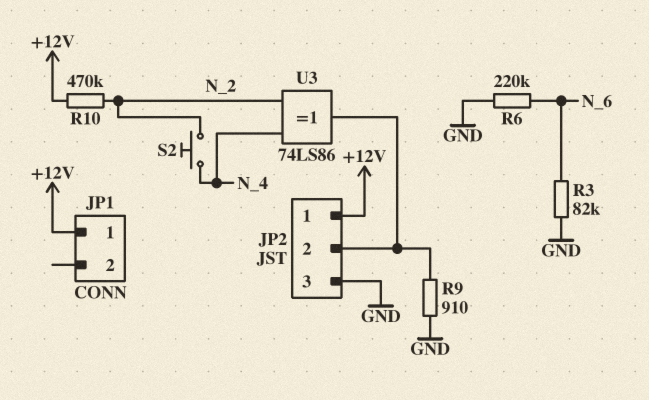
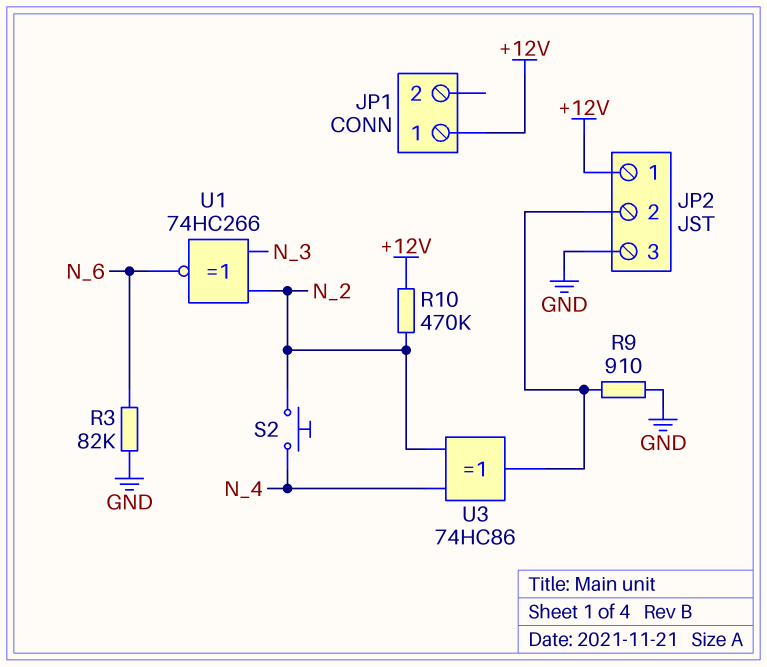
R6: 220k (GND, N_6) -> none
U1: none -> XNOR 74HC266 (in N_2, in N_3, out N_6)
U3: XOR 74LS86 (in N_2, in N_4, out JP2/2) -> XOR 74HC86 (in N_2, in N_4, out JP2/2)

